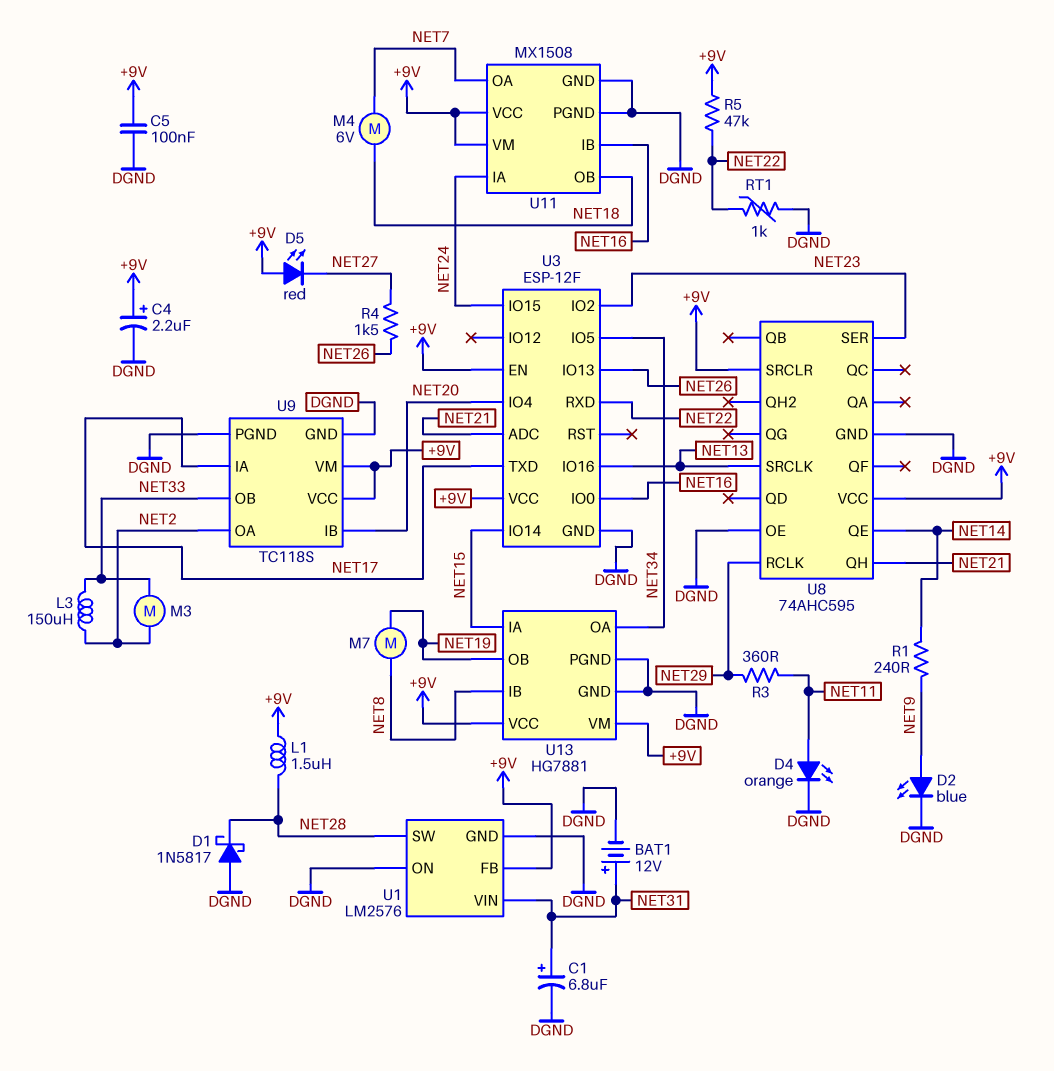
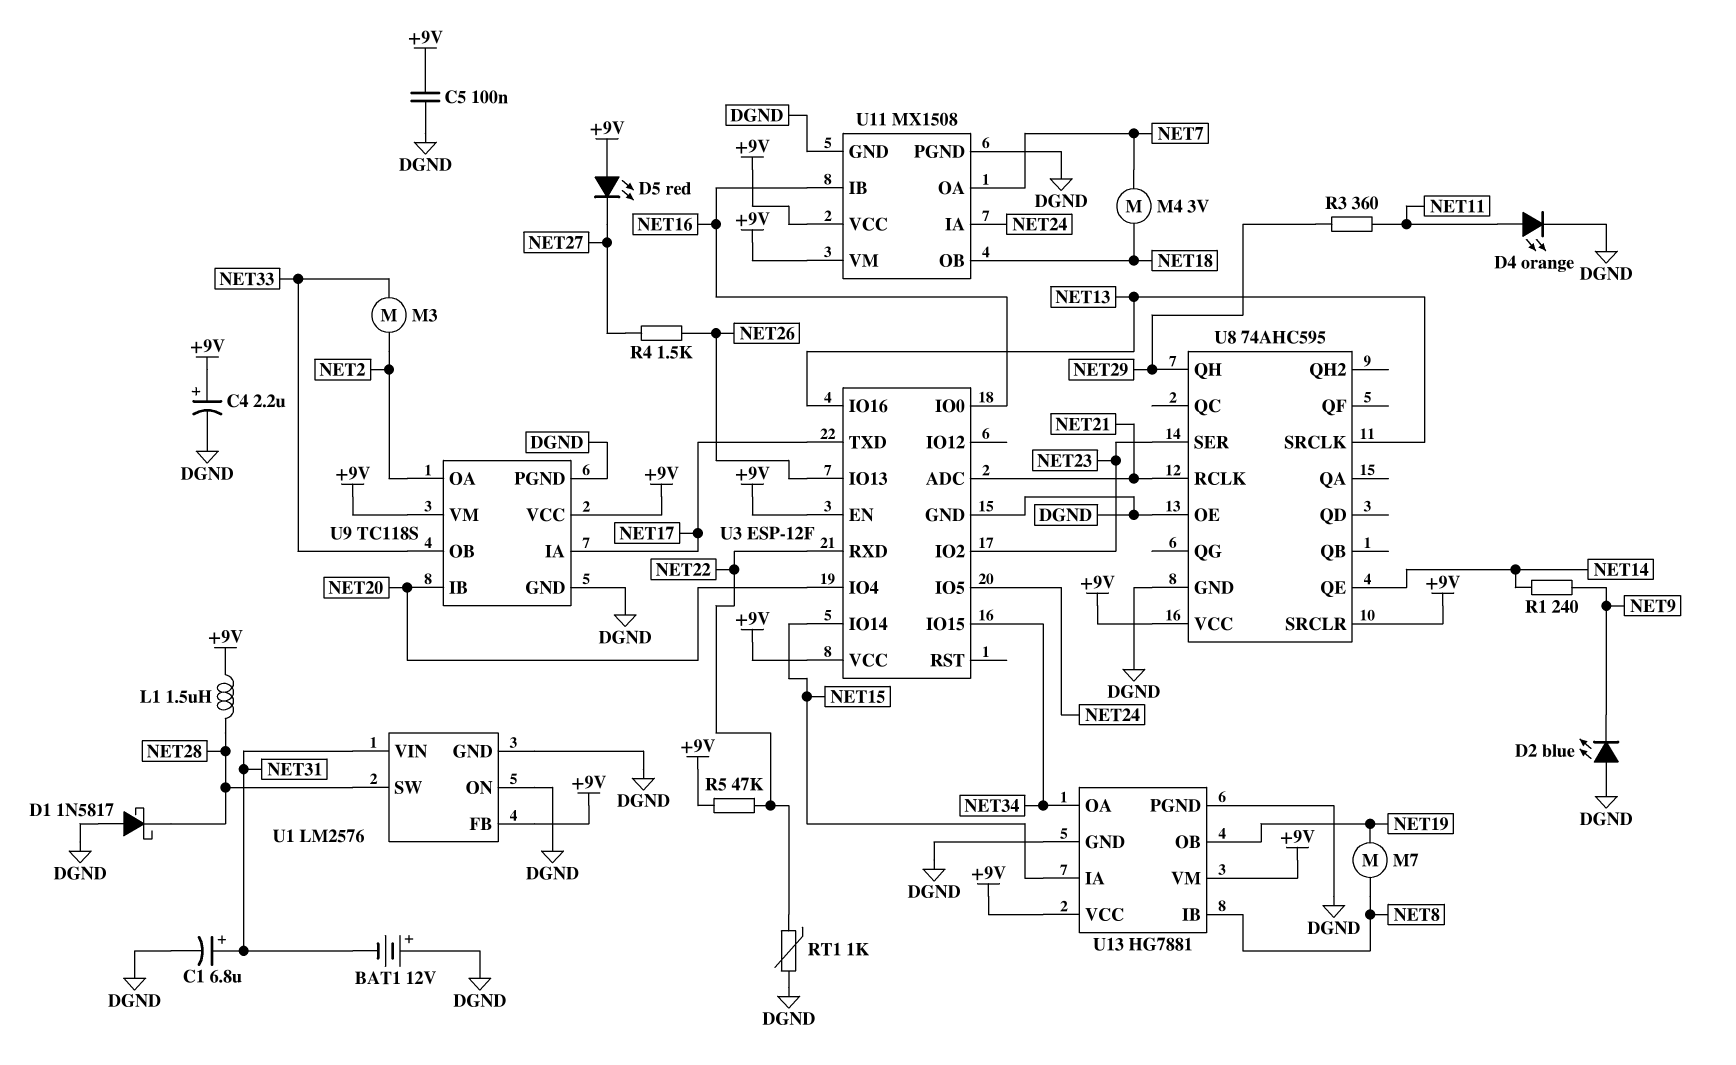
BAT1: 12V (plus NET31, minus DGND) -> 12V (plus DGND, minus NET31)
D2: LED blue (A NET9, K DGND) -> LED blue (A DGND, K NET9)
L3: 150uH (NET2, NET33) -> none
M4: motor 6V (NET7, NET18) -> motor 3V (NET7, NET18)
U3 pin IO5: NET34 -> NET24
U3 pin IO15: NET24 -> NET34
U8 pin QH: NET21 -> NET29
U8 pin RCLK: NET29 -> NET21

